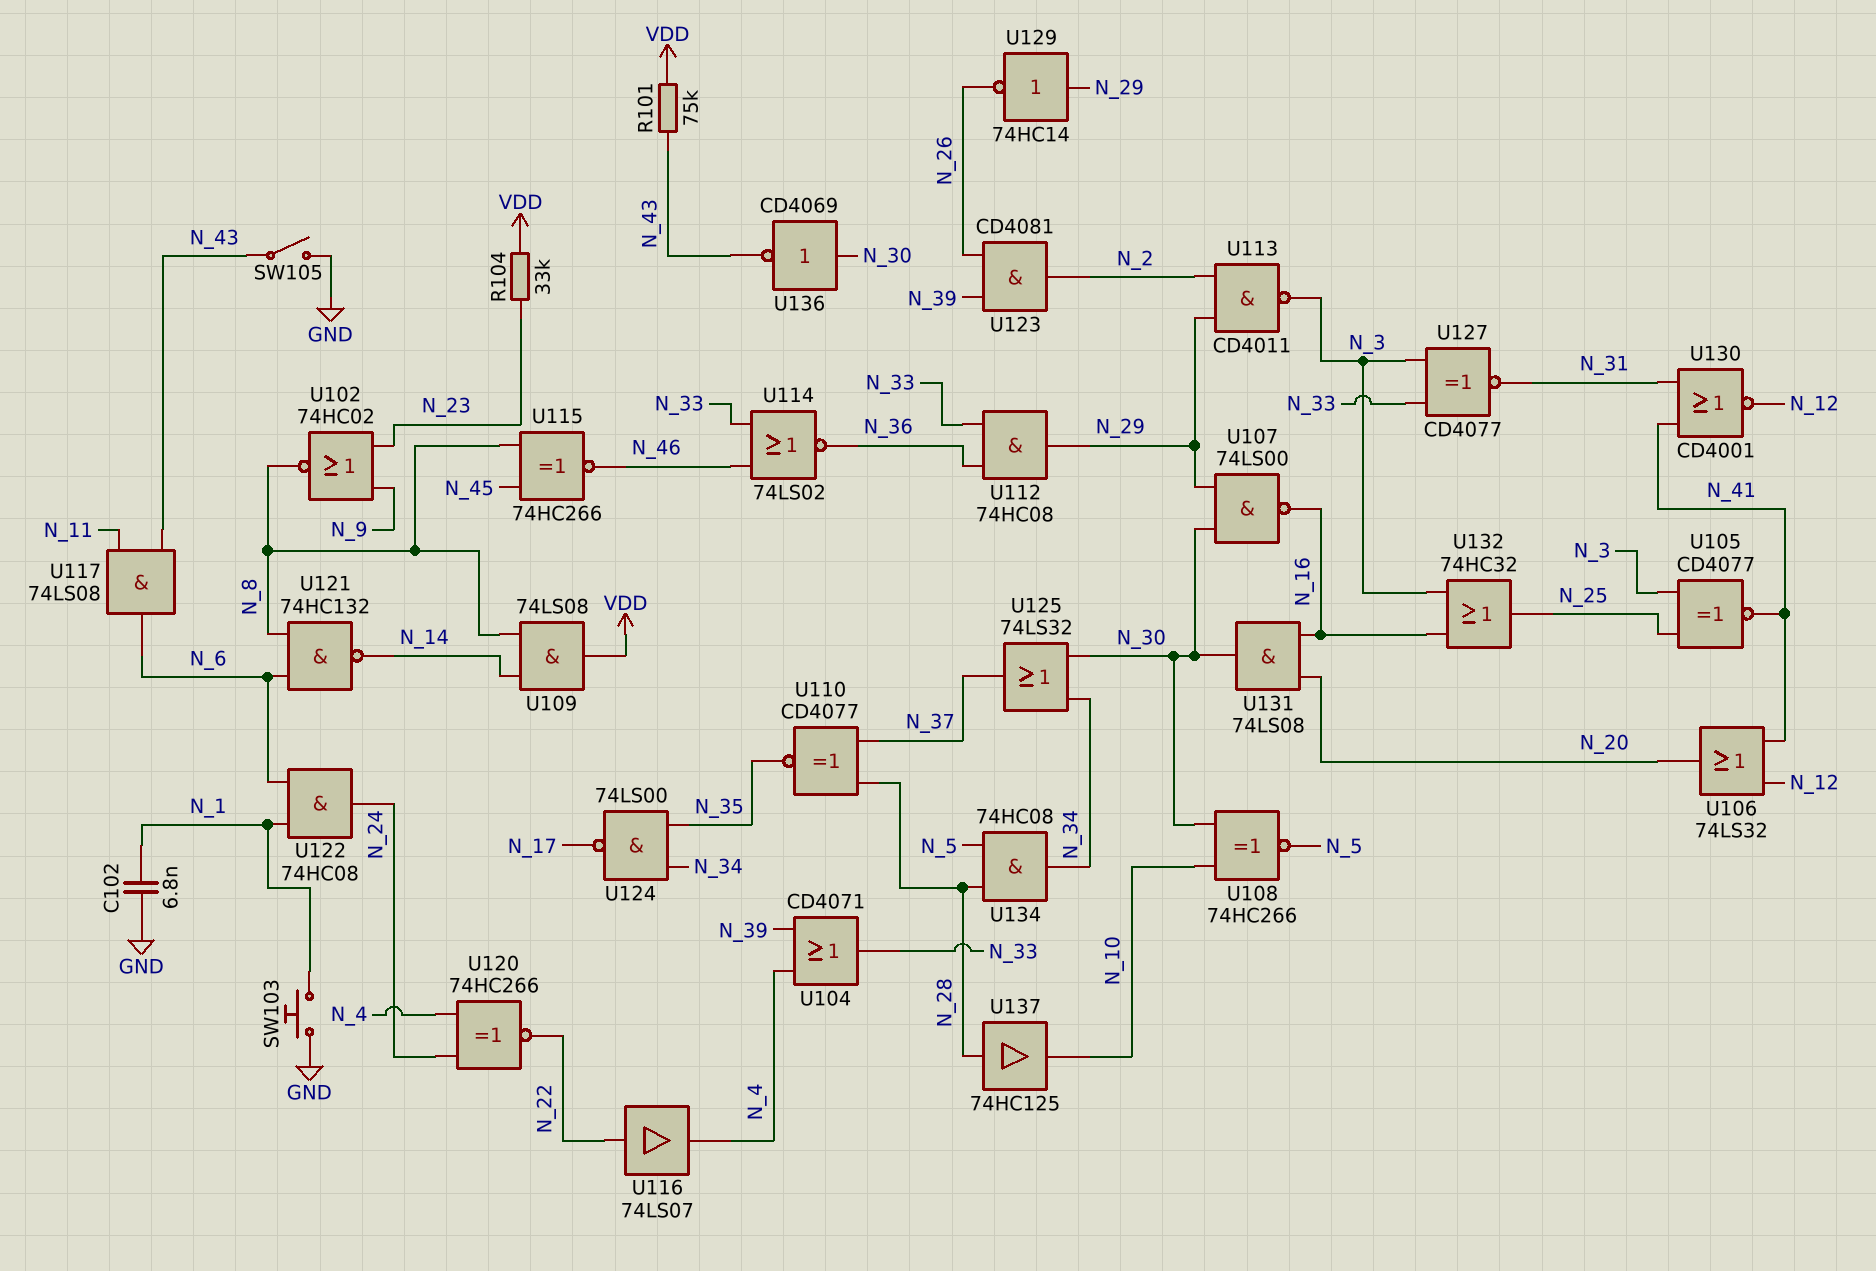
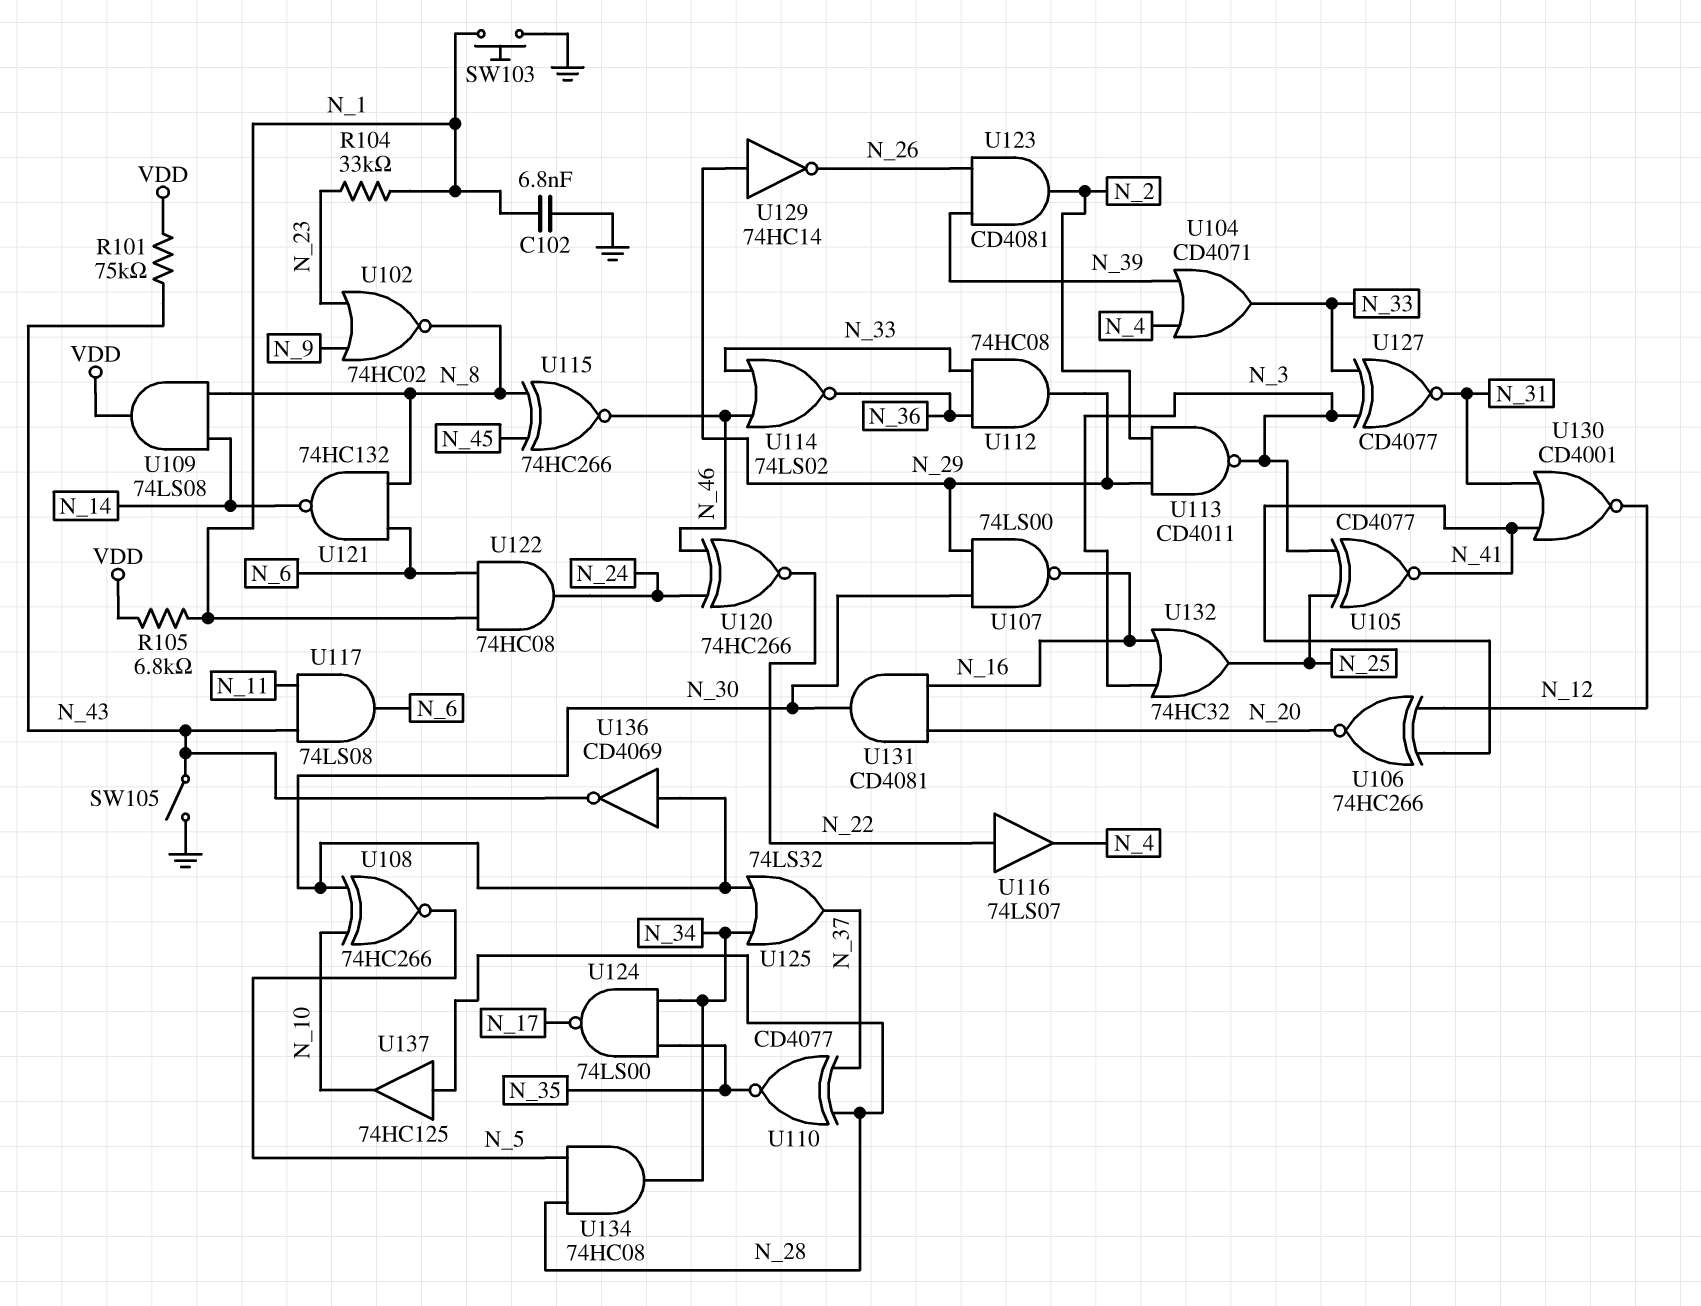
R104: 33k (N_23, VDD) -> 33k (N_1, N_23)
R105: none -> 6.8k (N_1, VDD)
U106: OR 74LS32 (in N_12, in N_41, out N_20) -> XNOR 74HC266 (in N_12, in N_41, out N_20)
U120: XNOR 74HC266 (in N_4, in N_24, out N_22) -> XNOR 74HC266 (in N_24, in N_46, out N_22)
U131: AND 74LS08 (in N_16, in N_20, out N_30) -> AND CD4081 (in N_16, in N_20, out N_30)

